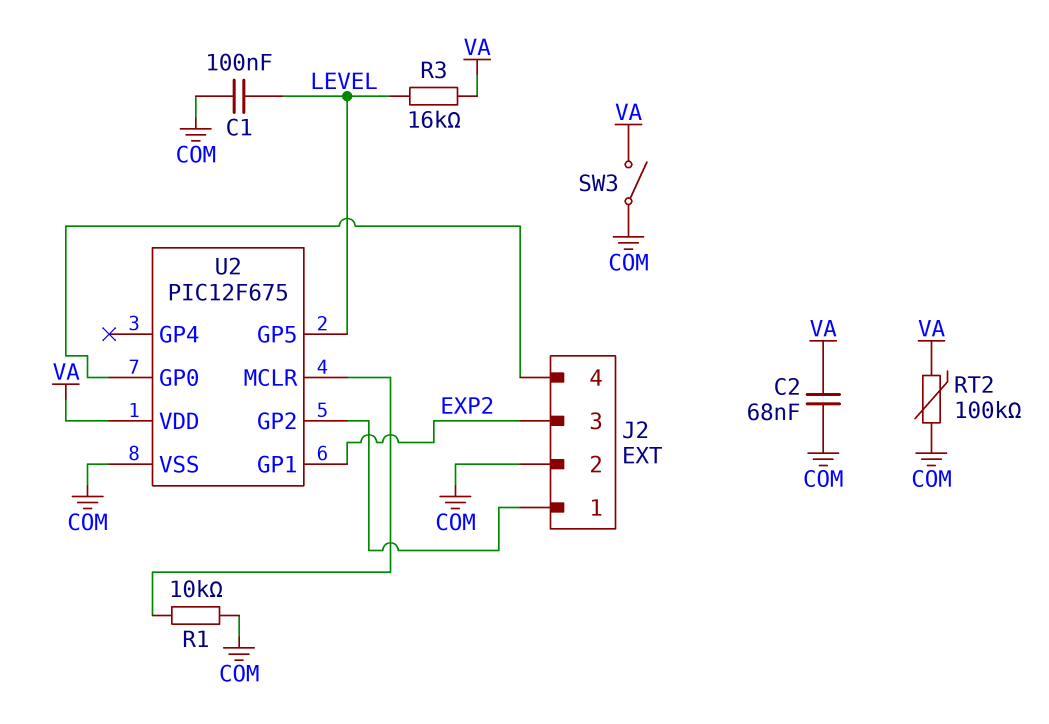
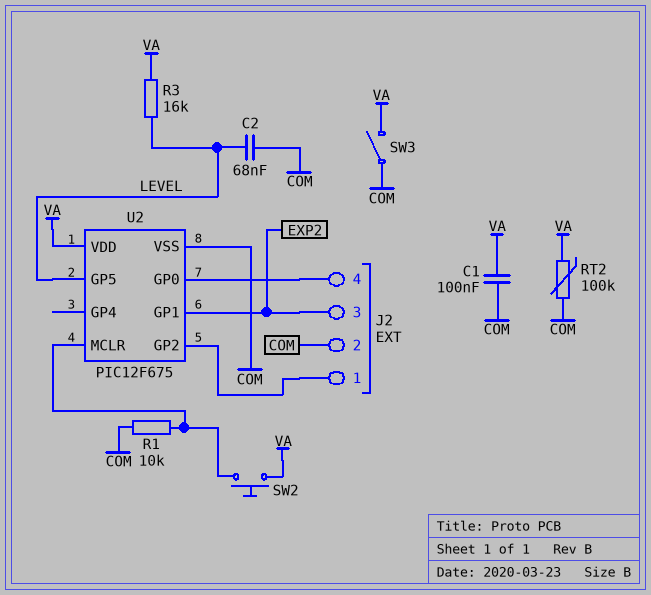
C1: 100nF (COM, LEVEL) -> 100nF (COM, VA)
C2: 68nF (COM, VA) -> 68nF (COM, LEVEL)
SW2: none -> button (U2/MCLR, VA)

